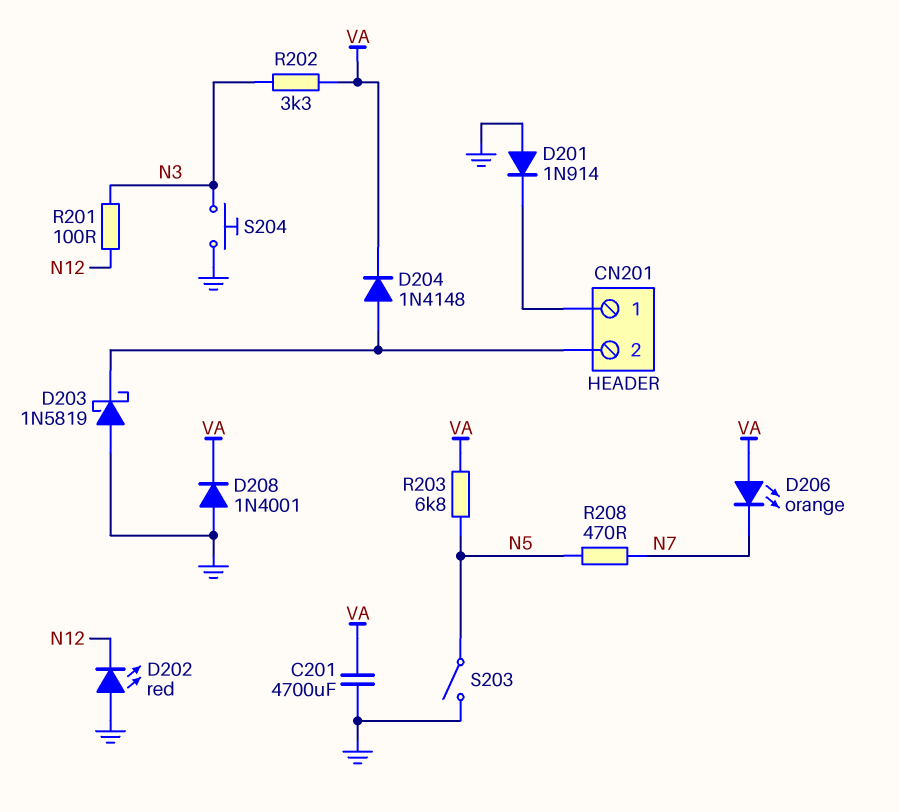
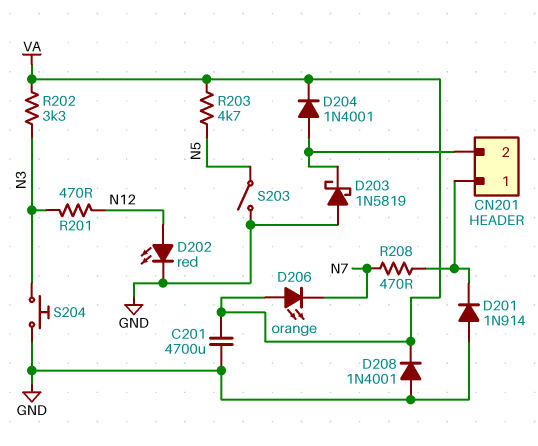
D202: LED red (A GND, K N12) -> LED red (A N12, K GND)
D204: diode 1N4148 (A CN201/2, K VA) -> diode 1N4001 (A CN201/2, K VA)
R201: 100 (N3, N12) -> 470 (N3, N12)
R203: 6.8k (N5, VA) -> 4.7k (N5, VA)
R208: 470 (N5, N7) -> 470 (CN201/1, N7)

